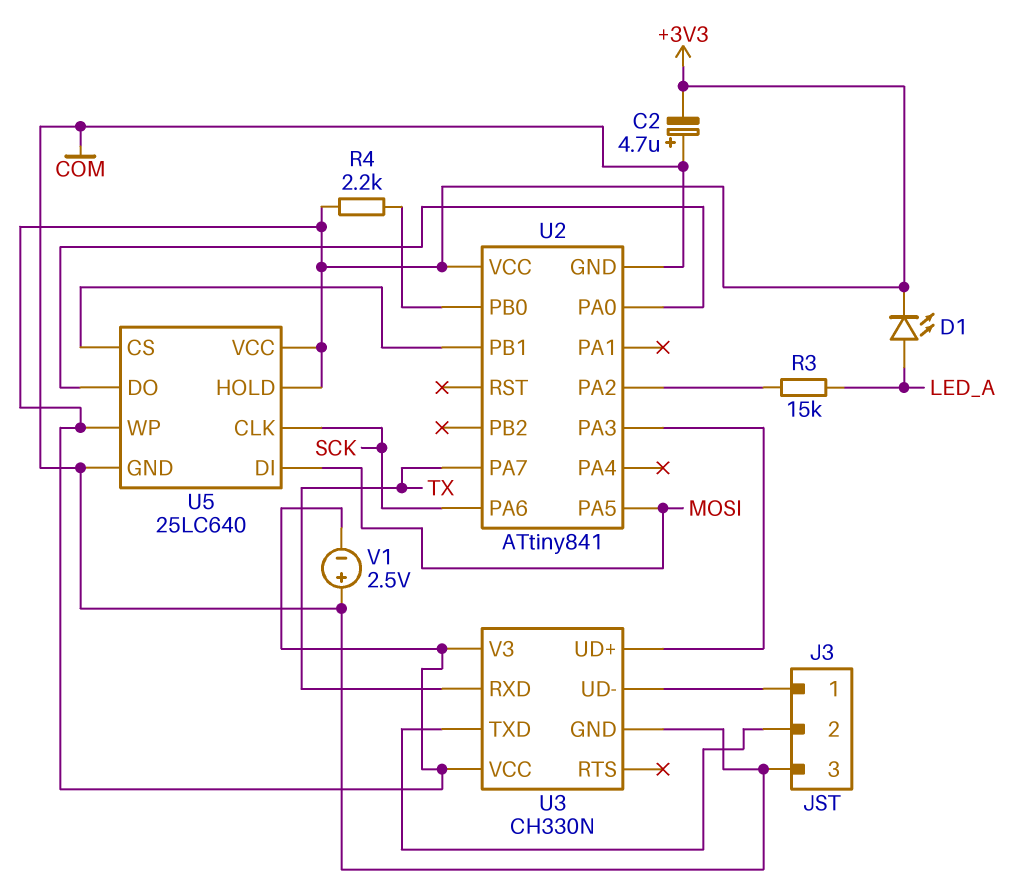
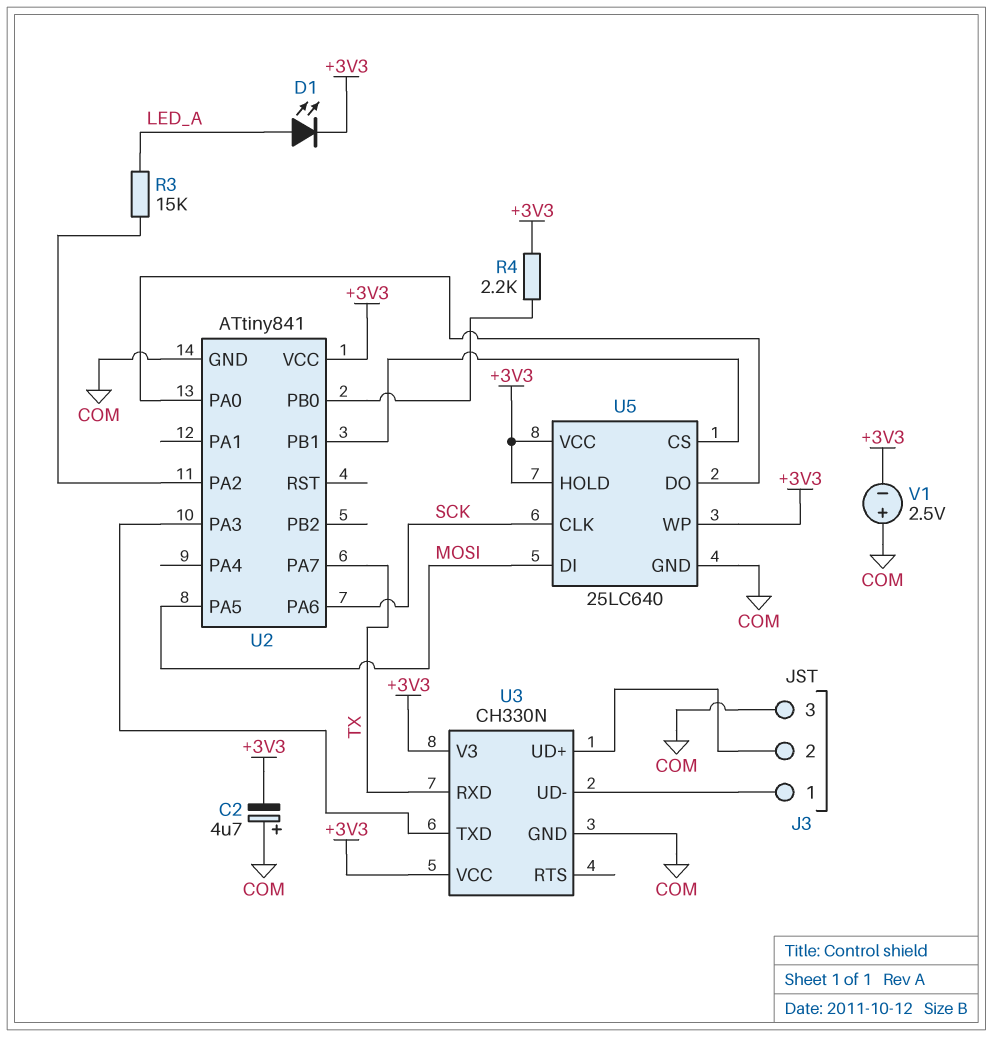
U3 pin TXD: J3/2 -> U2/PA3
U3 pin UD+: U2/PA3 -> J3/2

